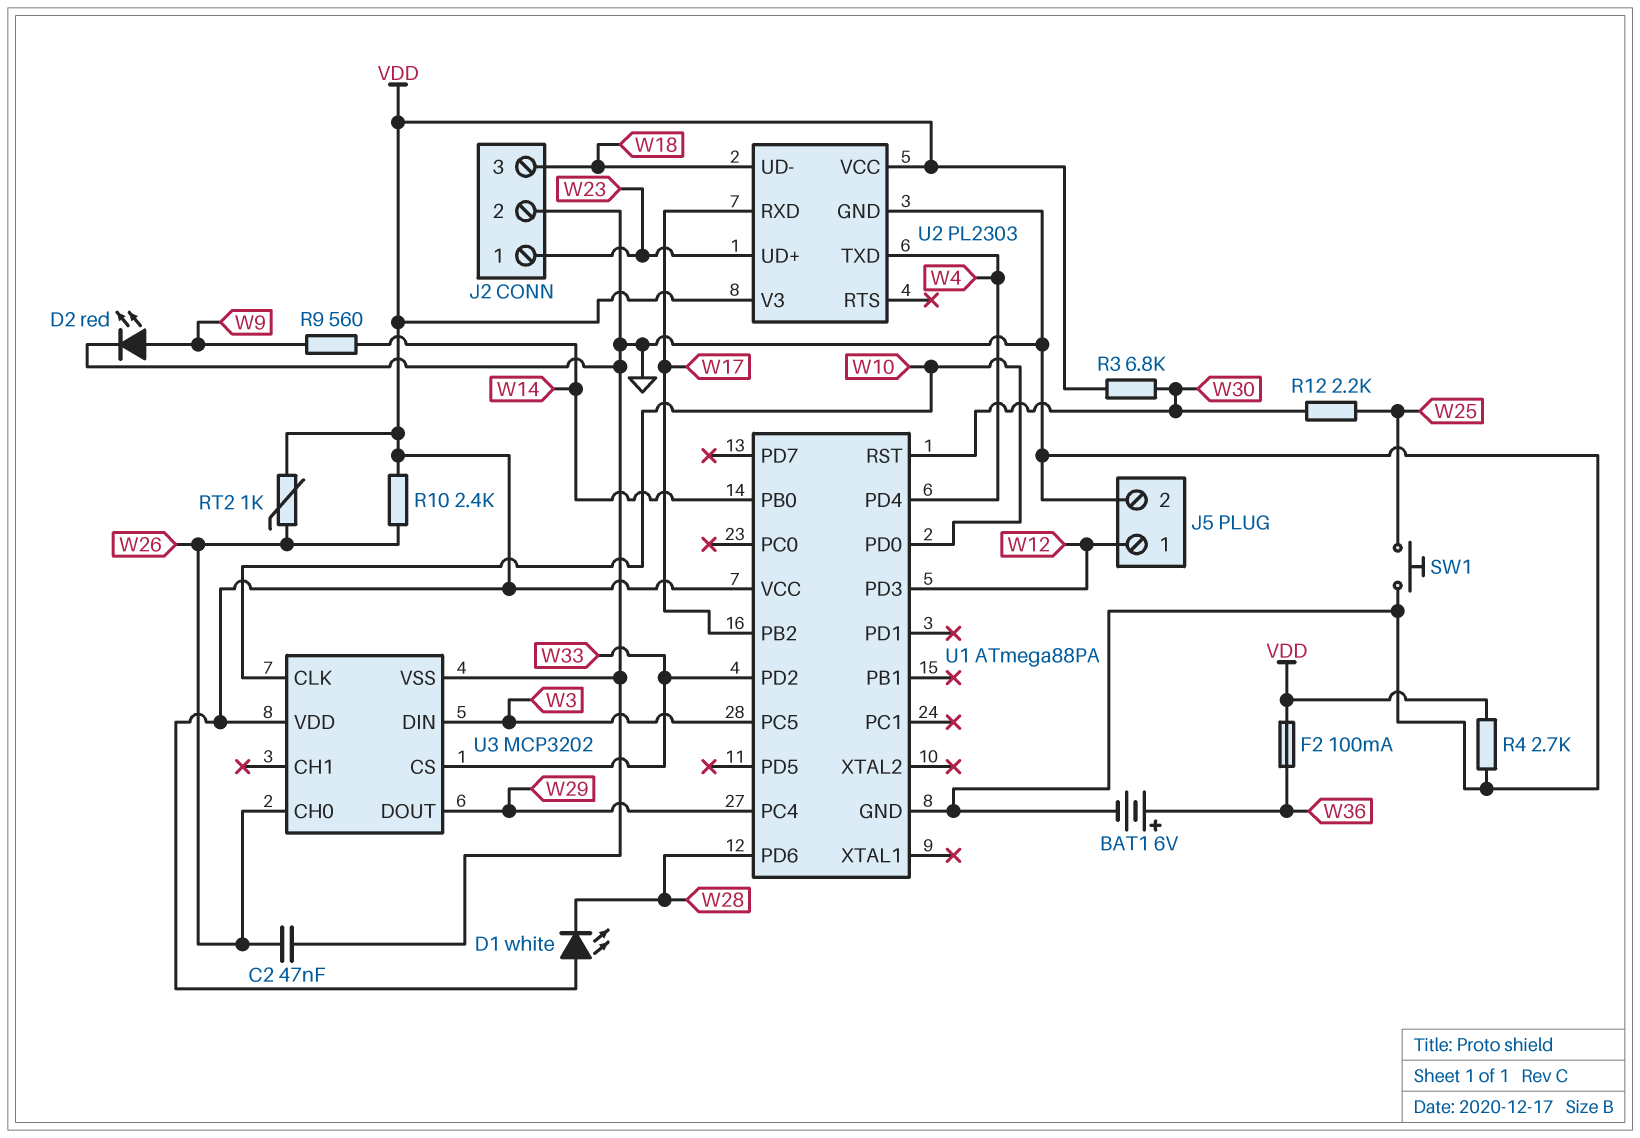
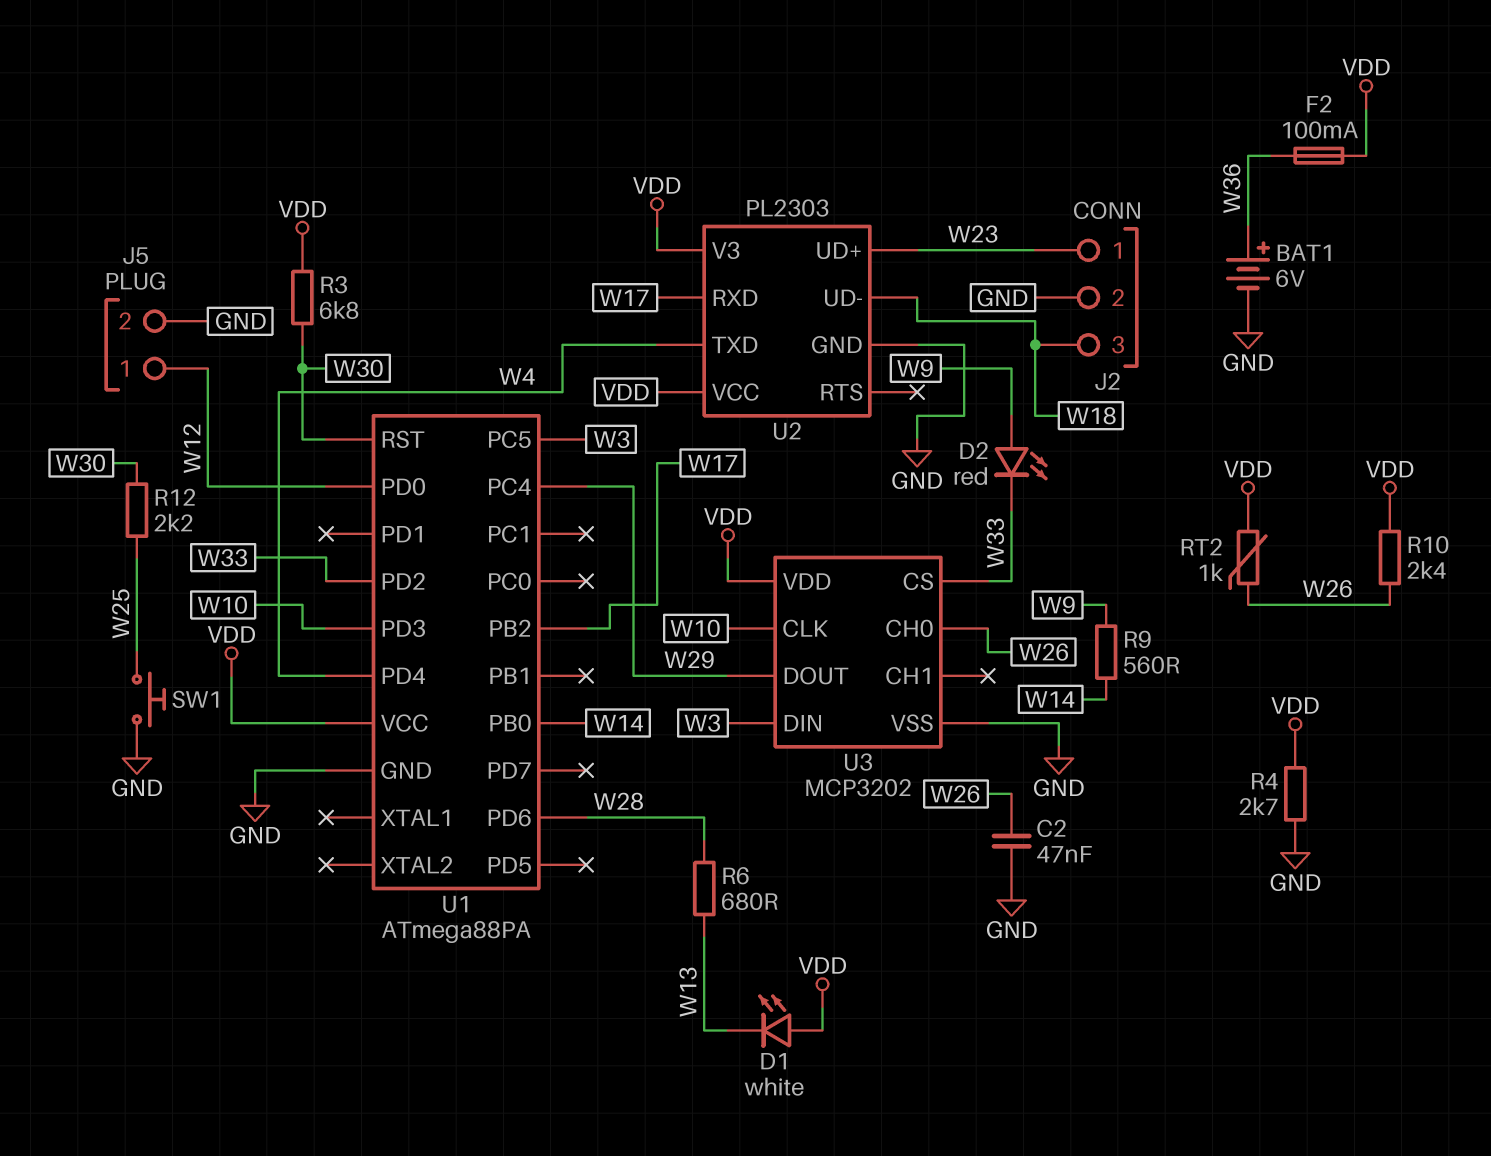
D1: LED white (A VDD, K W28) -> LED white (A VDD, K W13)
D2: LED red (A W9, K GND) -> LED red (A W9, K W33)
R6: none -> 680 (W13, W28)
U1 pin PD0: W10 -> W12
U1 pin PD3: W12 -> W10

